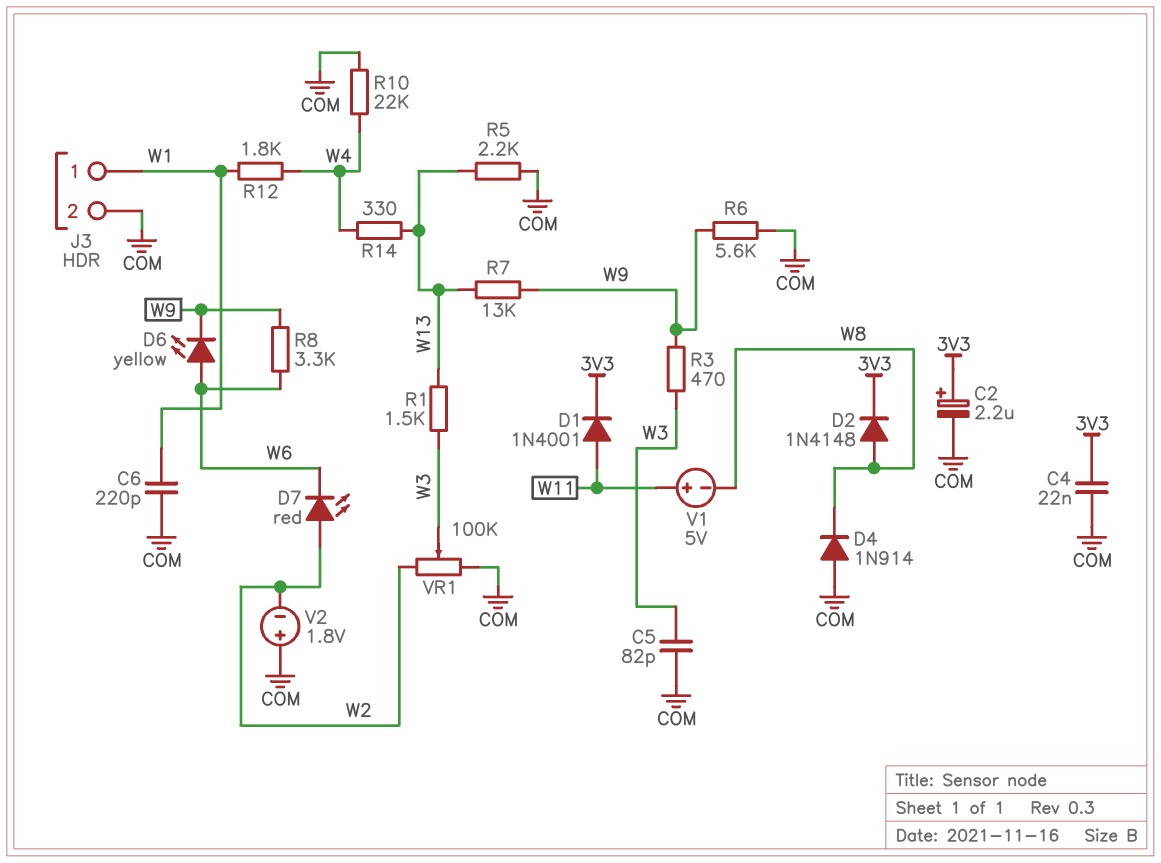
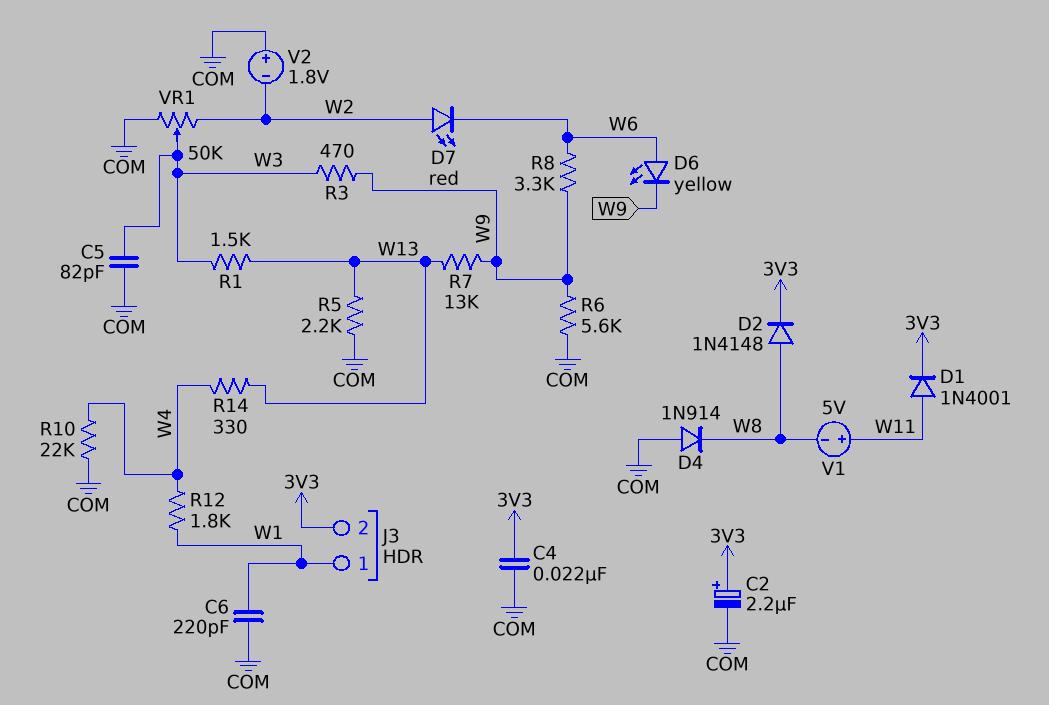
J3 pin 2: COM -> 3V3
VR1: 100k (COM, W2, wiper W3) -> 50k (COM, W2, wiper W3)

